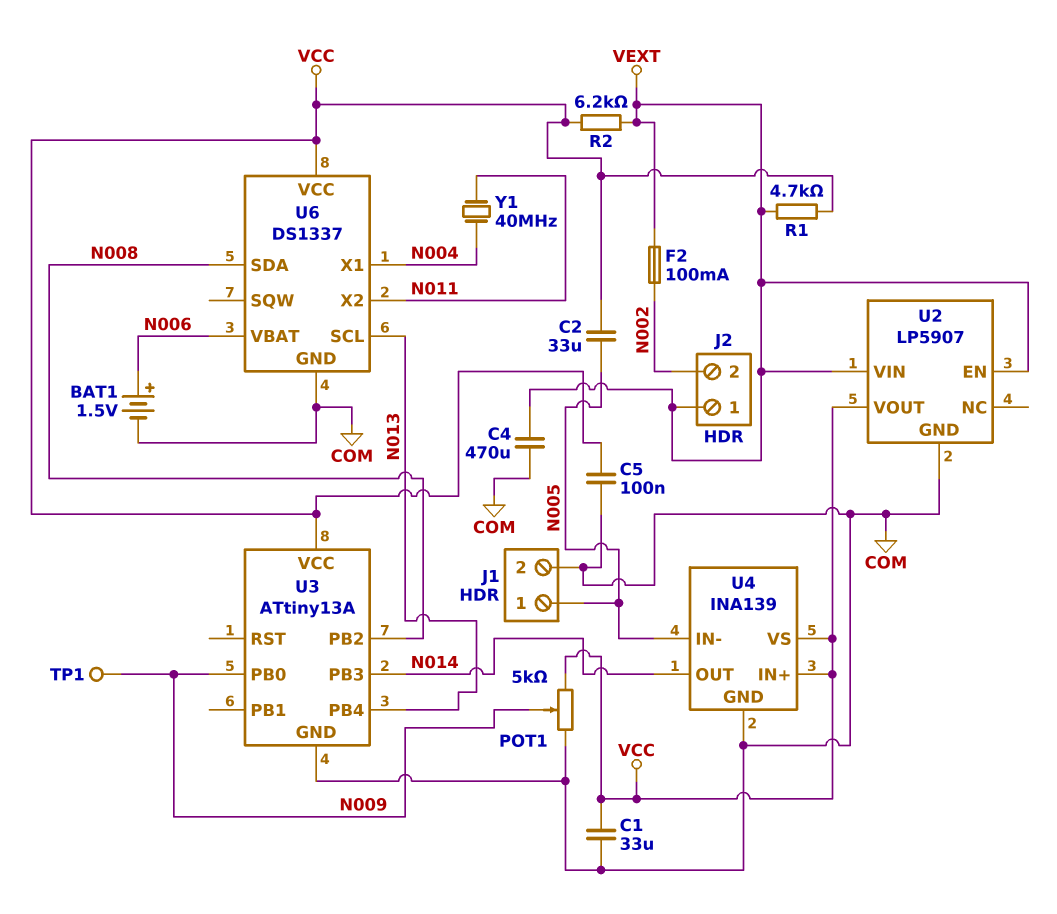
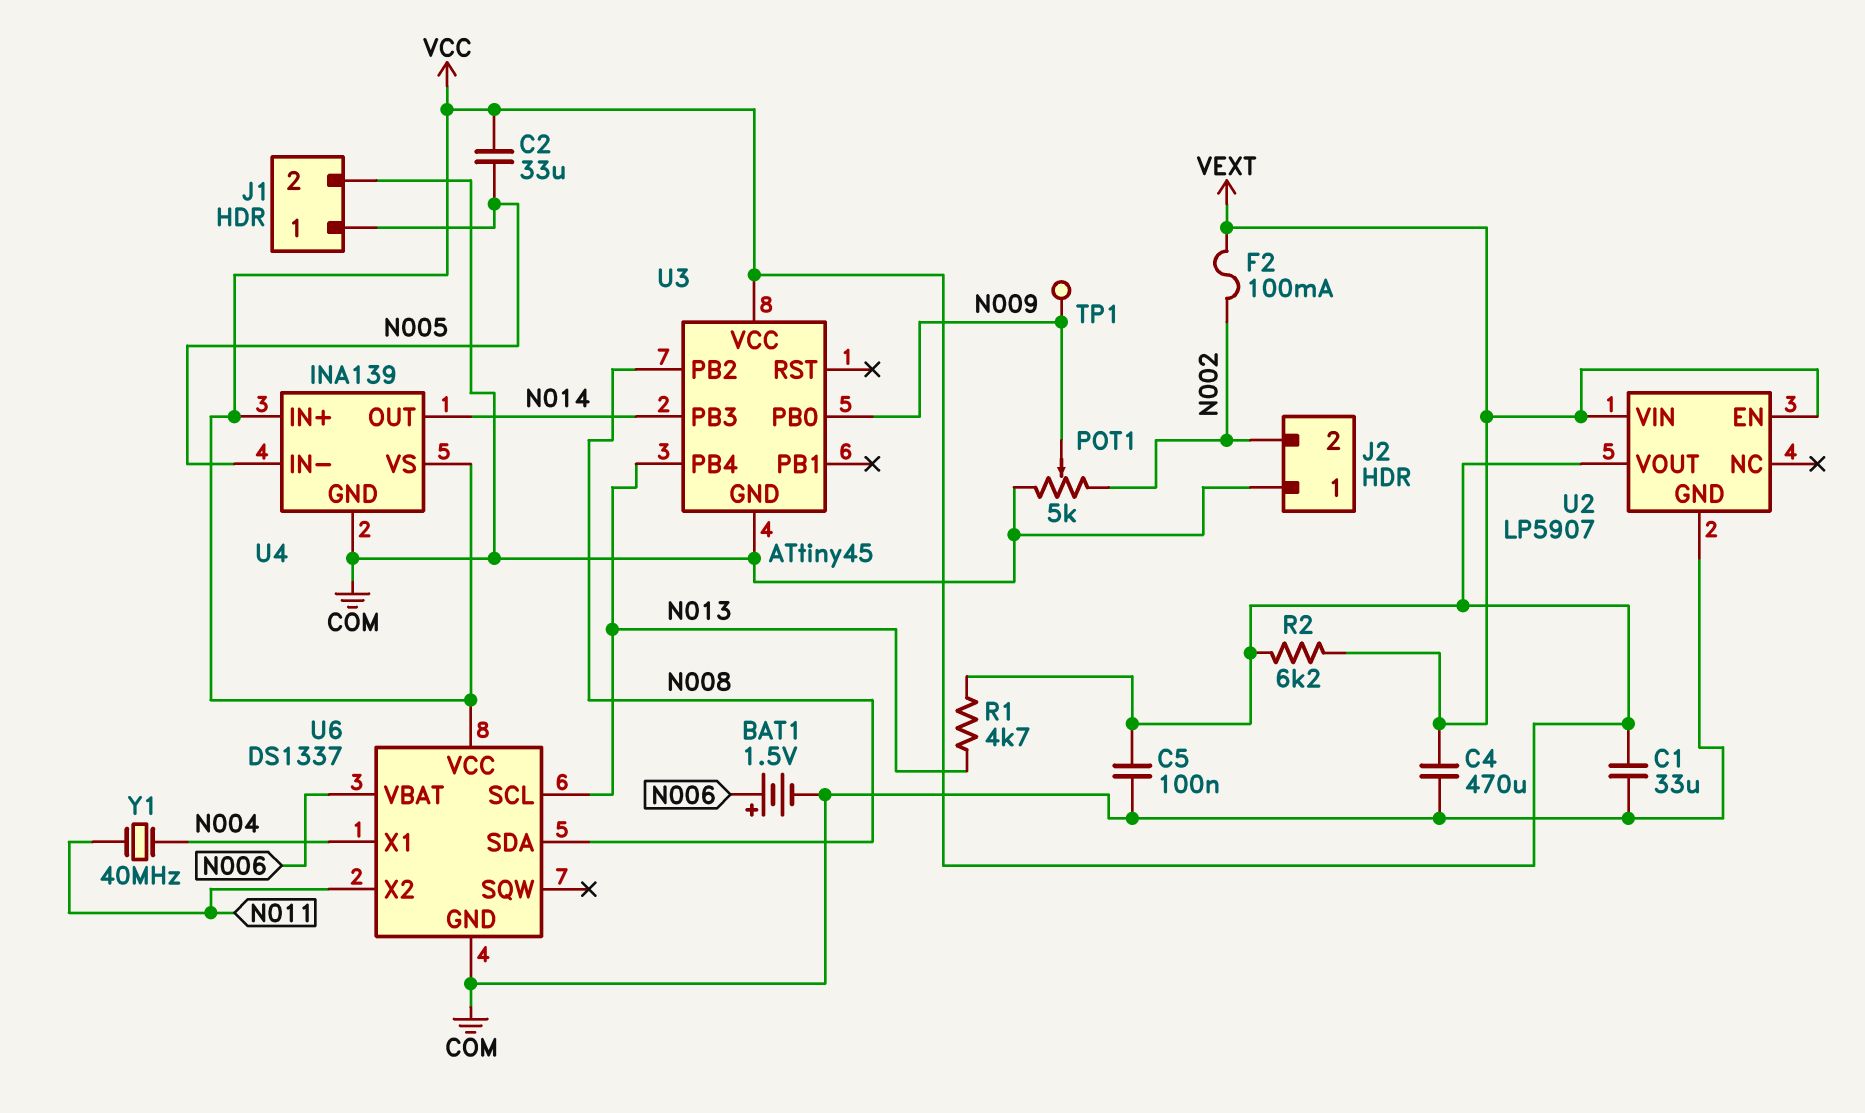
J2 pin 1: VEXT -> COM
POT1: 5k (COM, VCC, wiper N009) -> 5k (COM, N002, wiper N009)
R1: 4.7k (VCC, VEXT) -> 4.7k (N013, VCC)
U3: ATtiny13A -> ATtiny45

